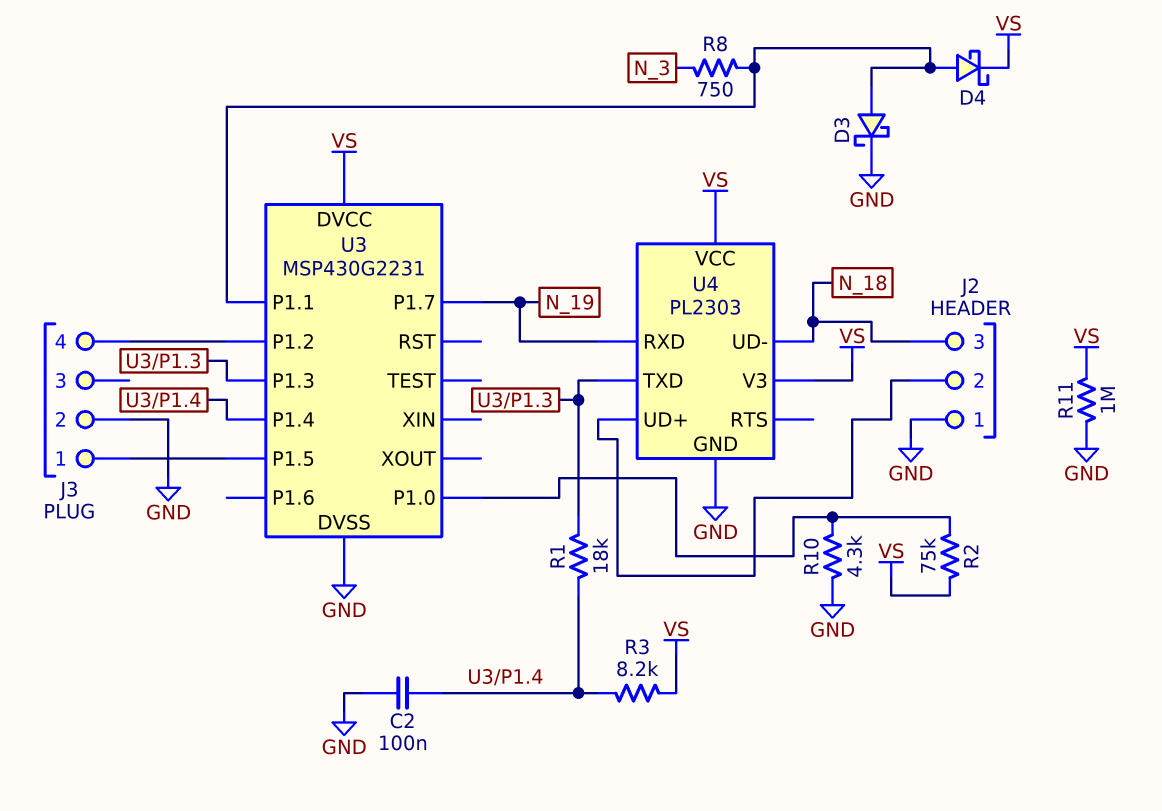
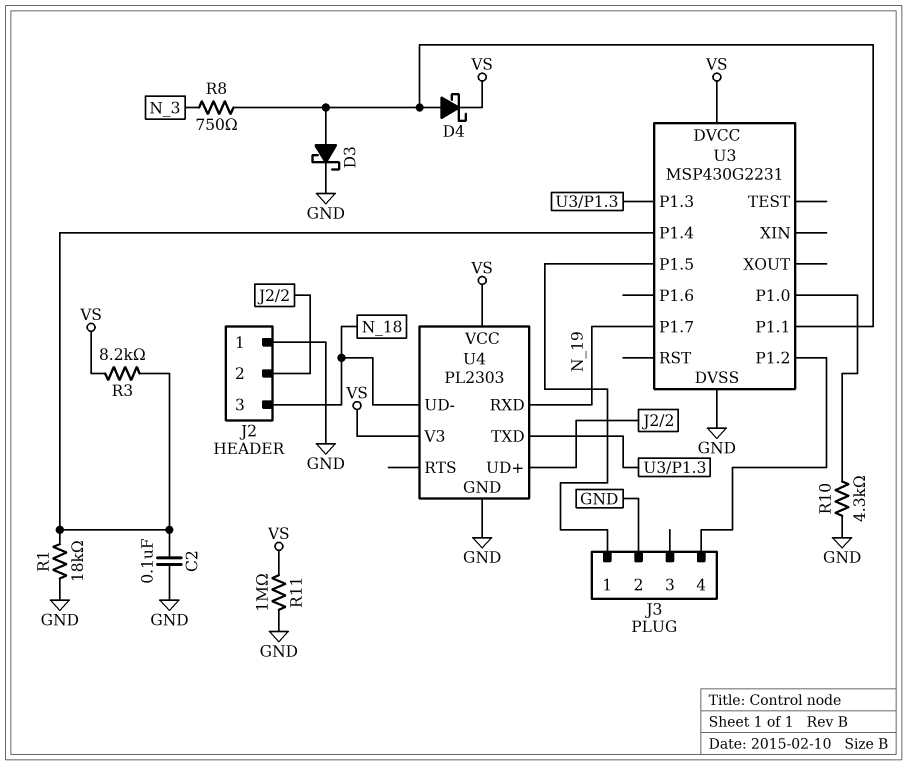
R1: 18k (U3/P1.3, U3/P1.4) -> 18k (GND, U3/P1.4)
R2: 75k (U3/P1.0, VS) -> none

